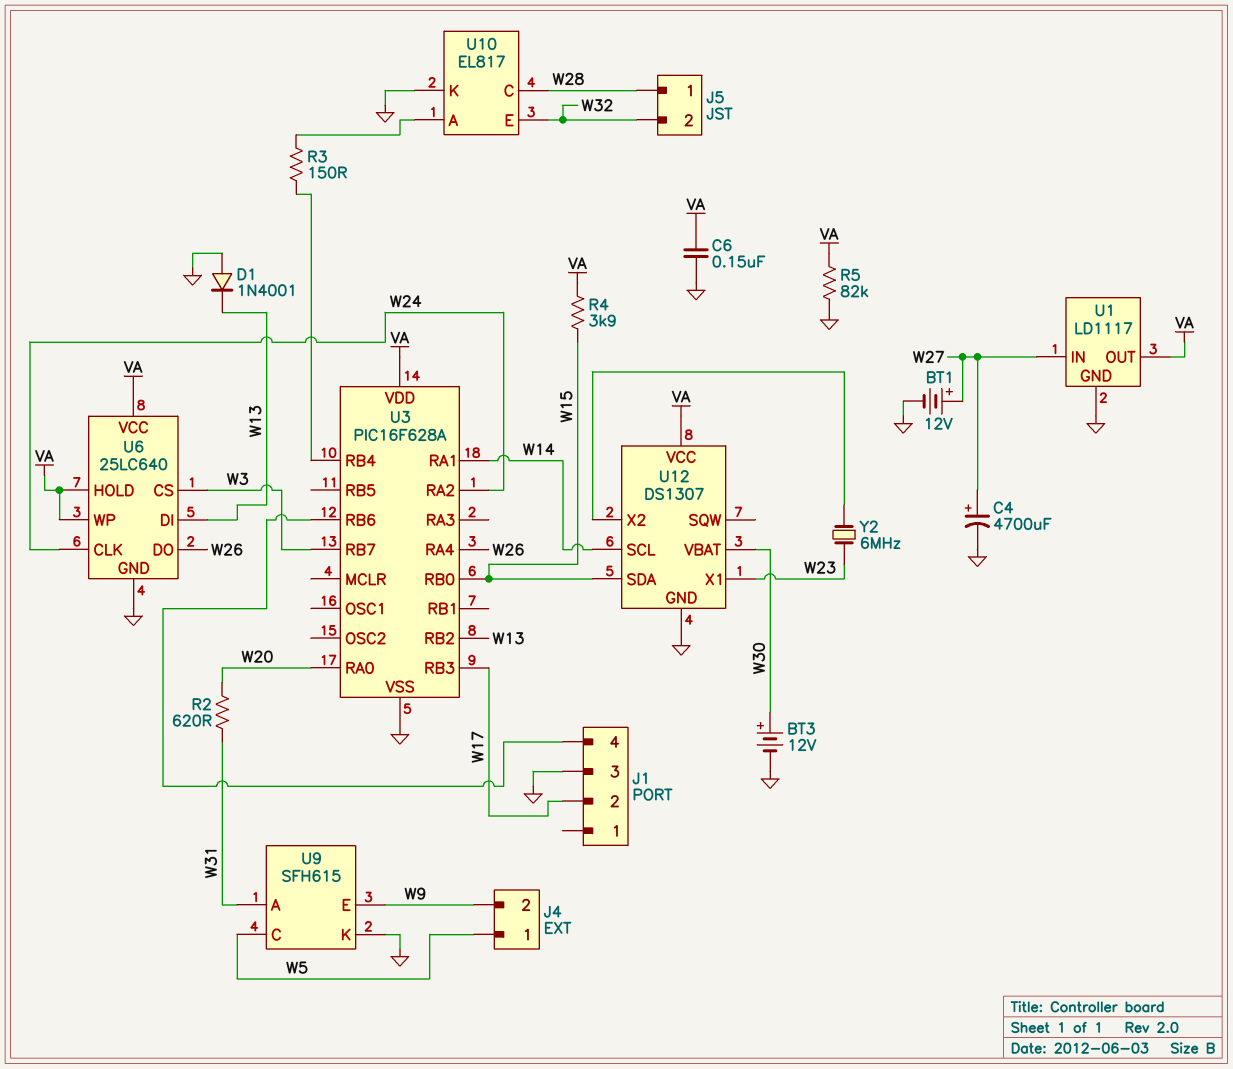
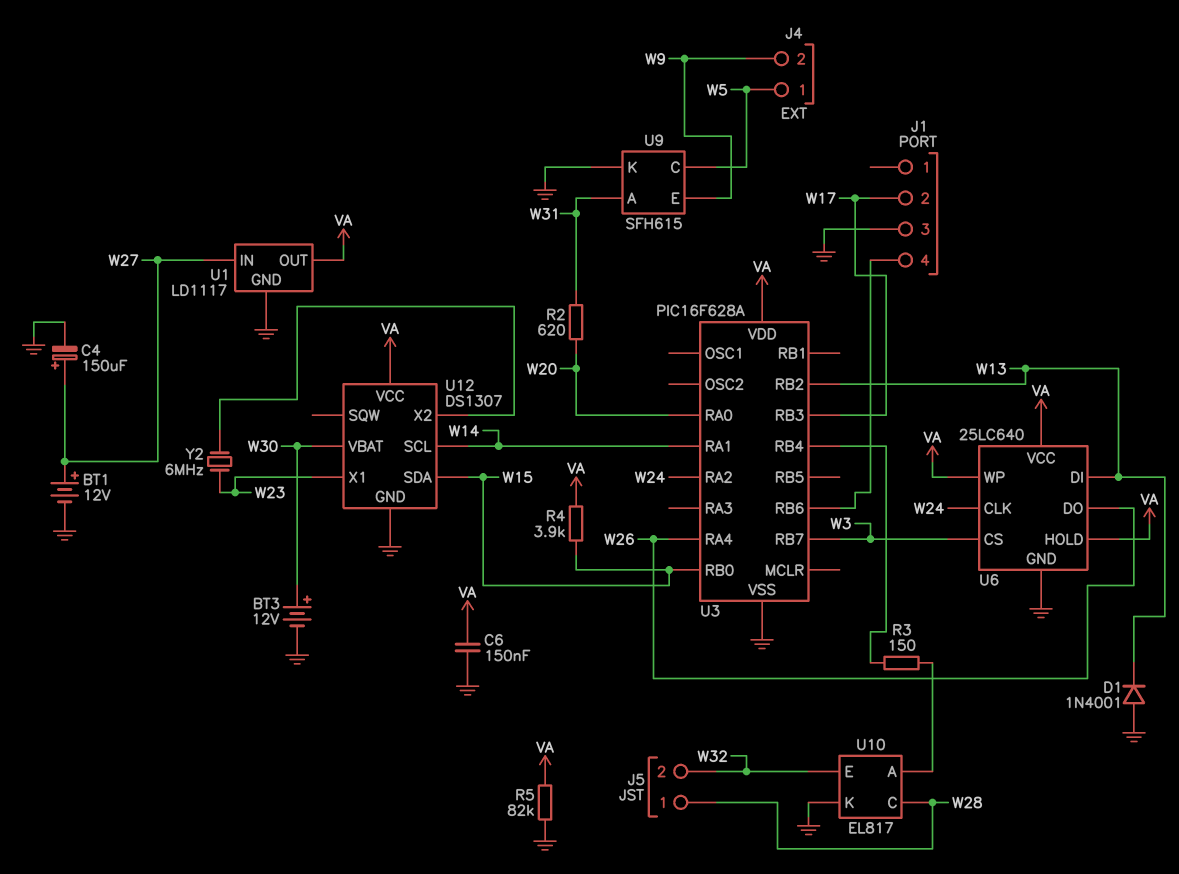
C4: 4700uF (plus W27, minus GND) -> 150uF (plus W27, minus GND)

